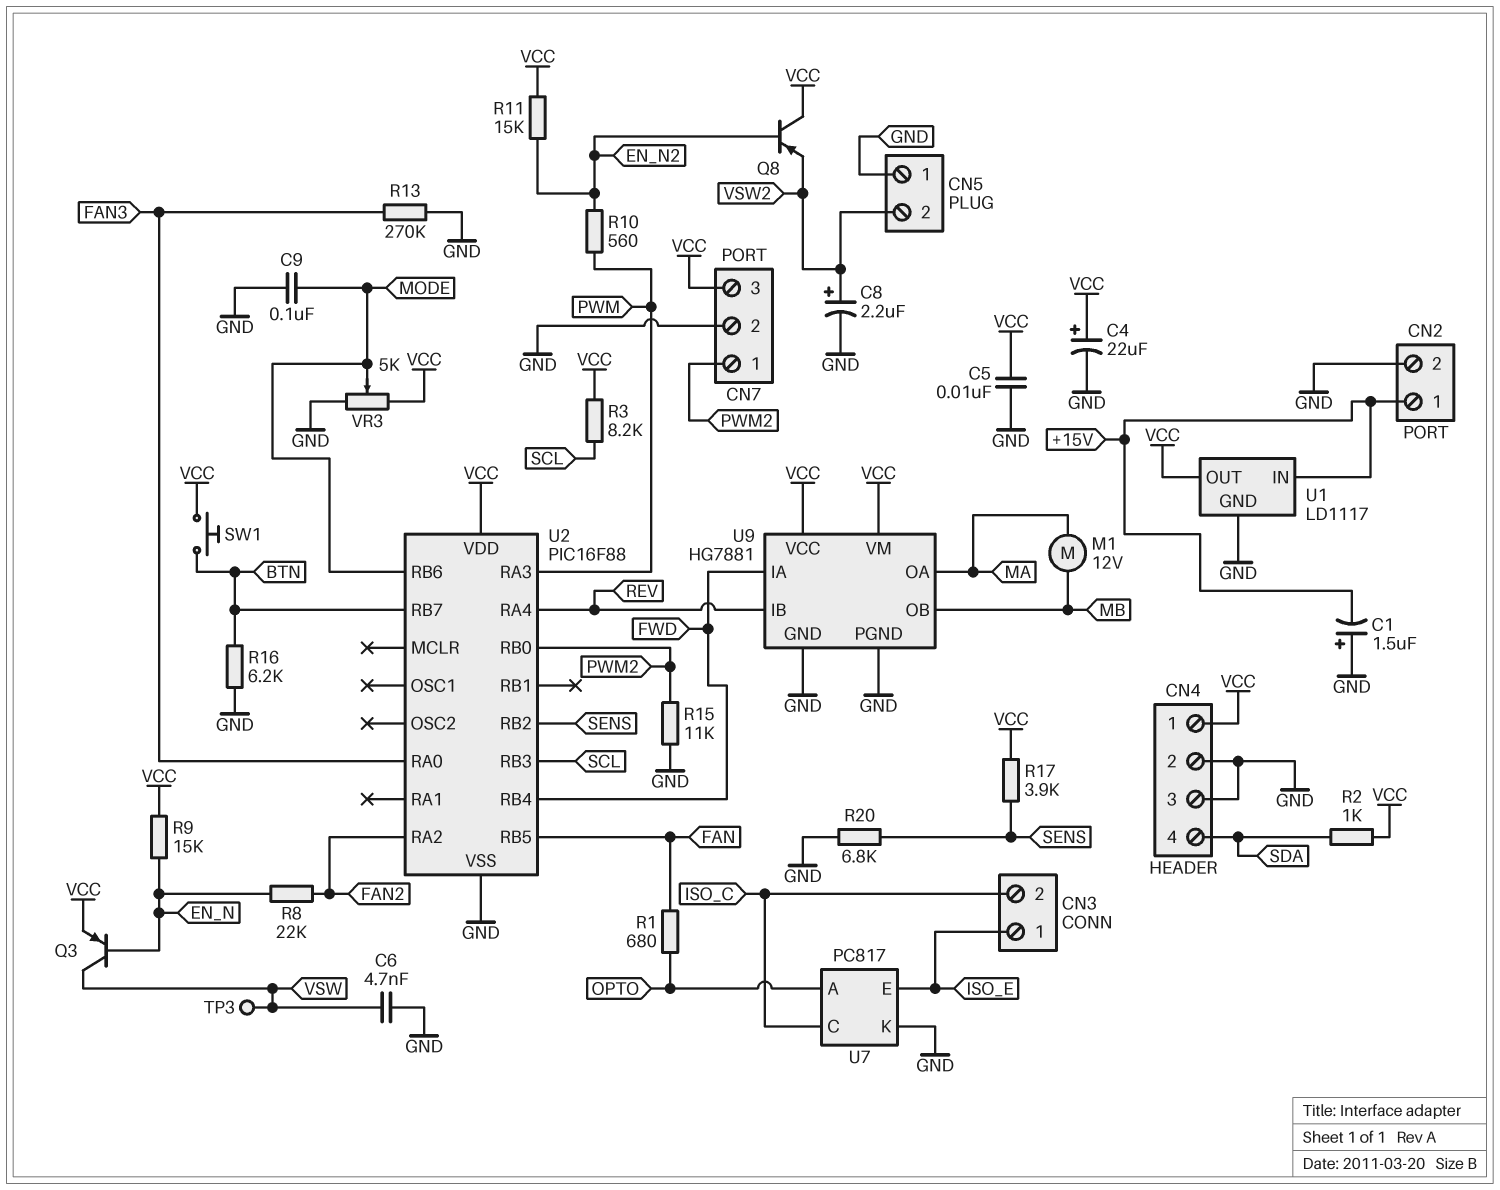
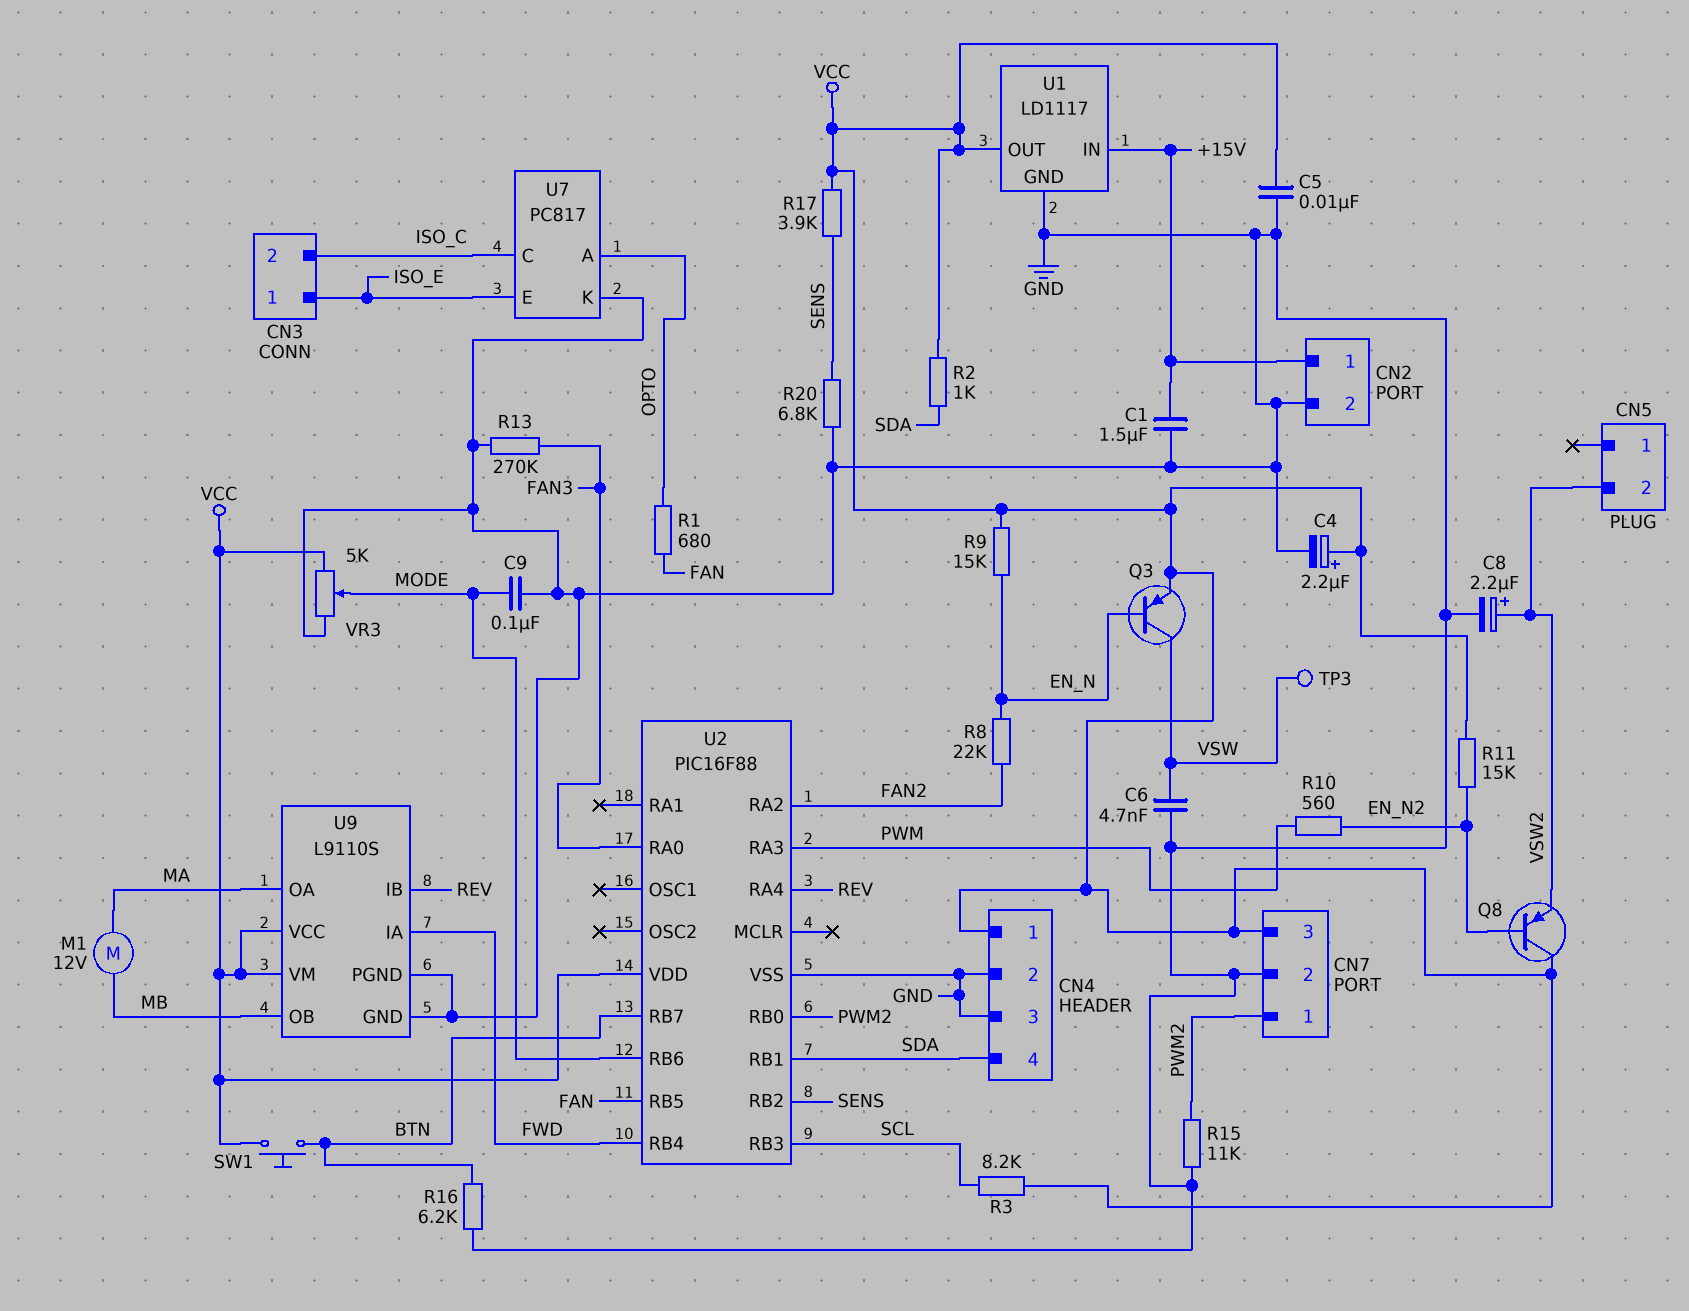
C1: 1.5uF (plus GND, minus +15V) -> 1.5uF (+15V, GND)
C4: 22uF (plus VCC, minus GND) -> 2.2uF (plus VCC, minus GND)
CN5 pin 1: GND -> none
U2 pin RB1: none -> SDA
U9: HG7881 -> L9110S

